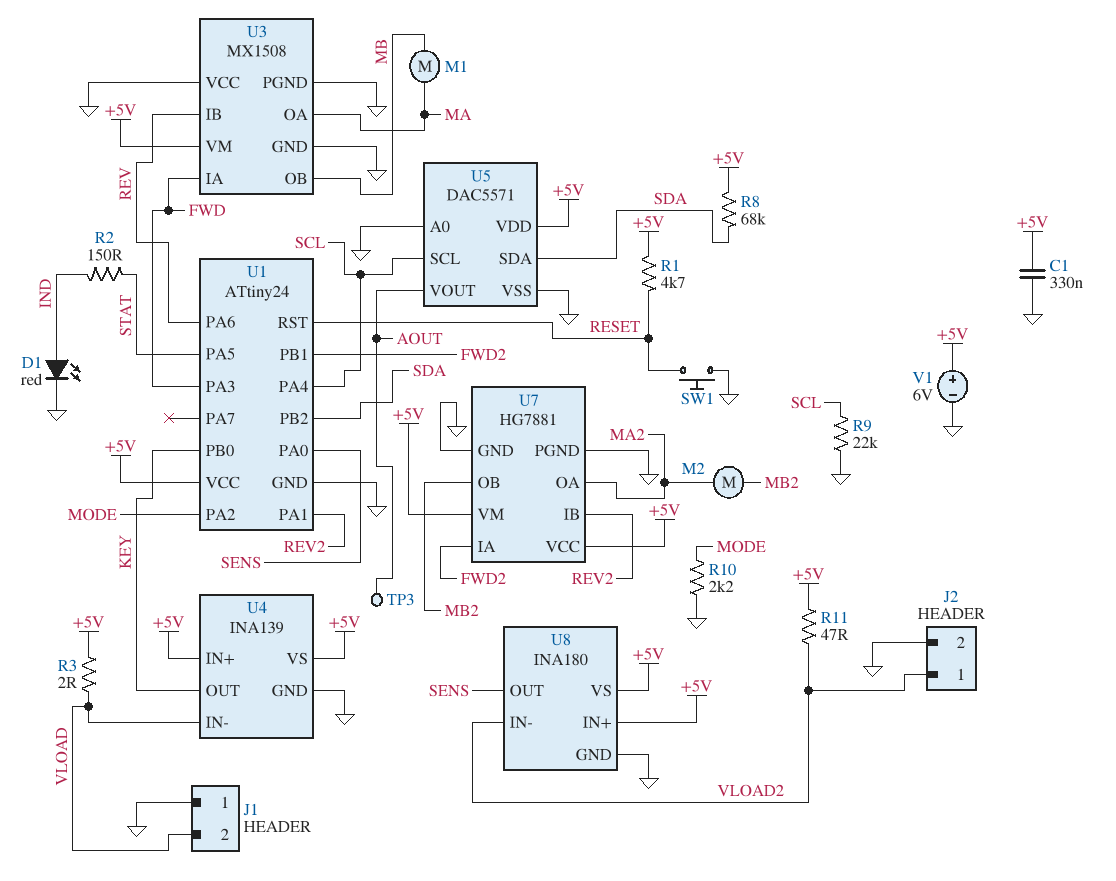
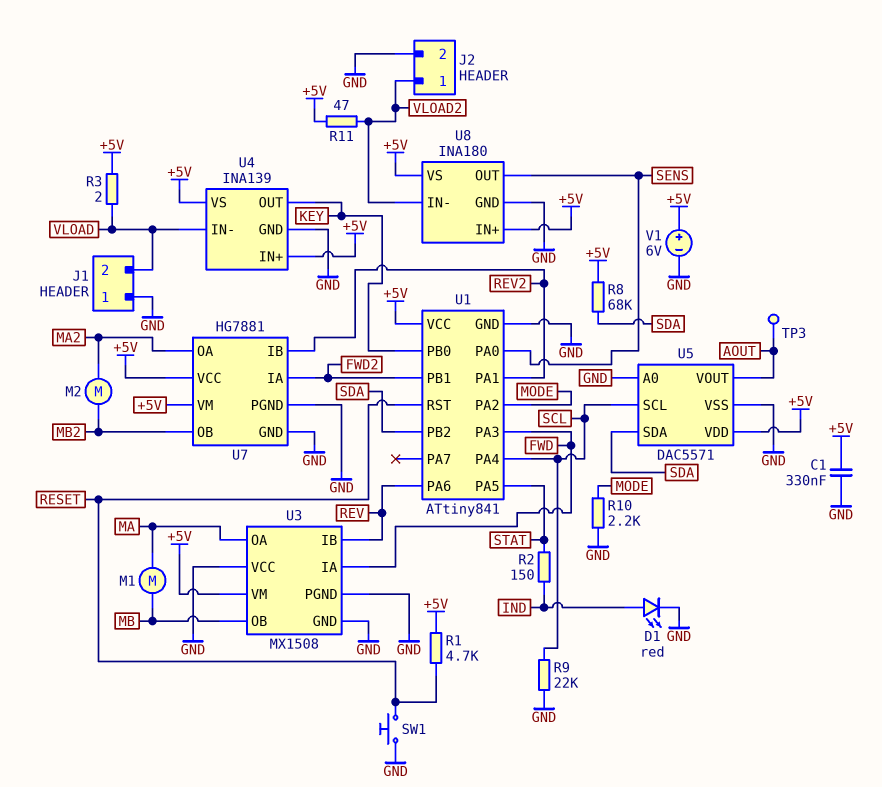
U1: ATtiny24 -> ATtiny841

